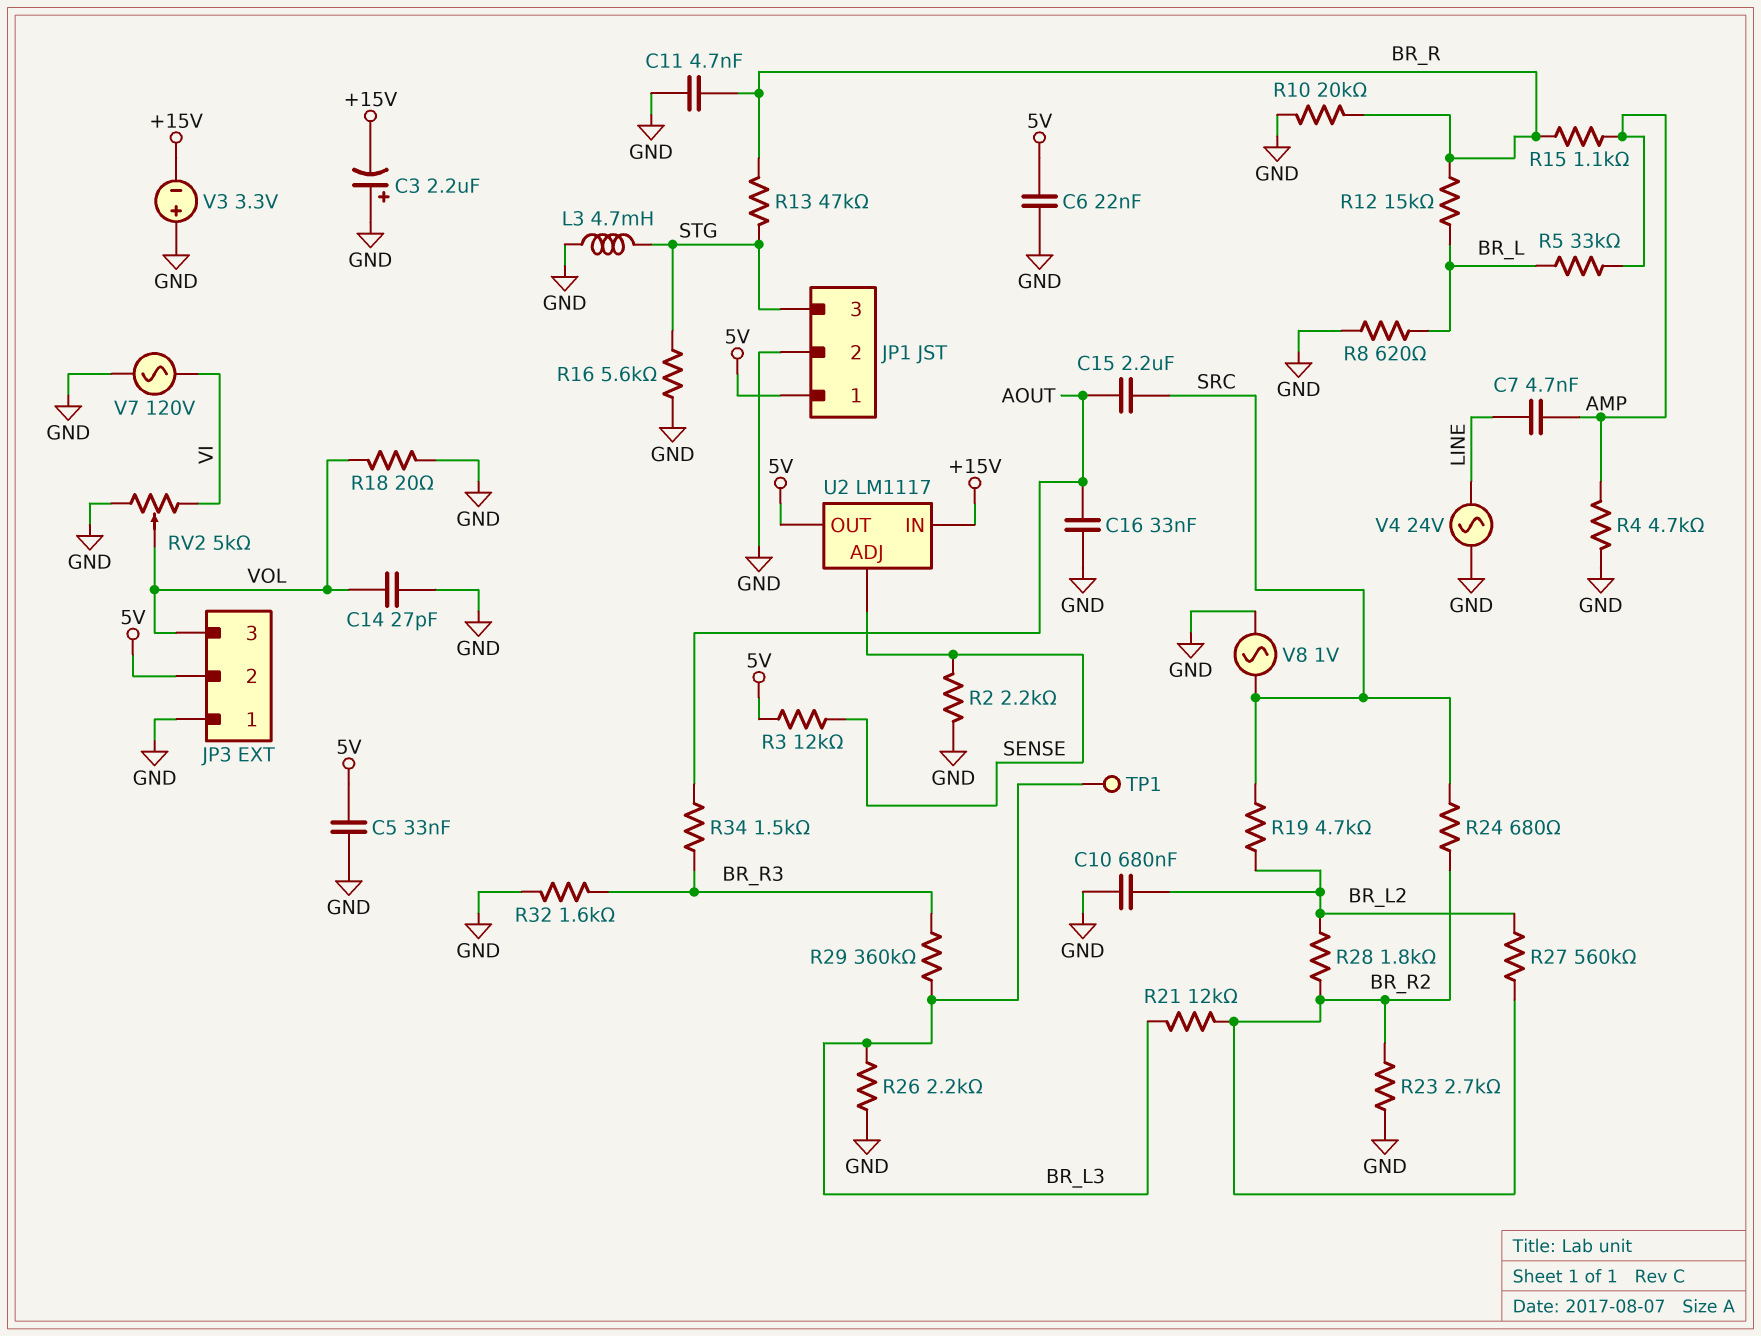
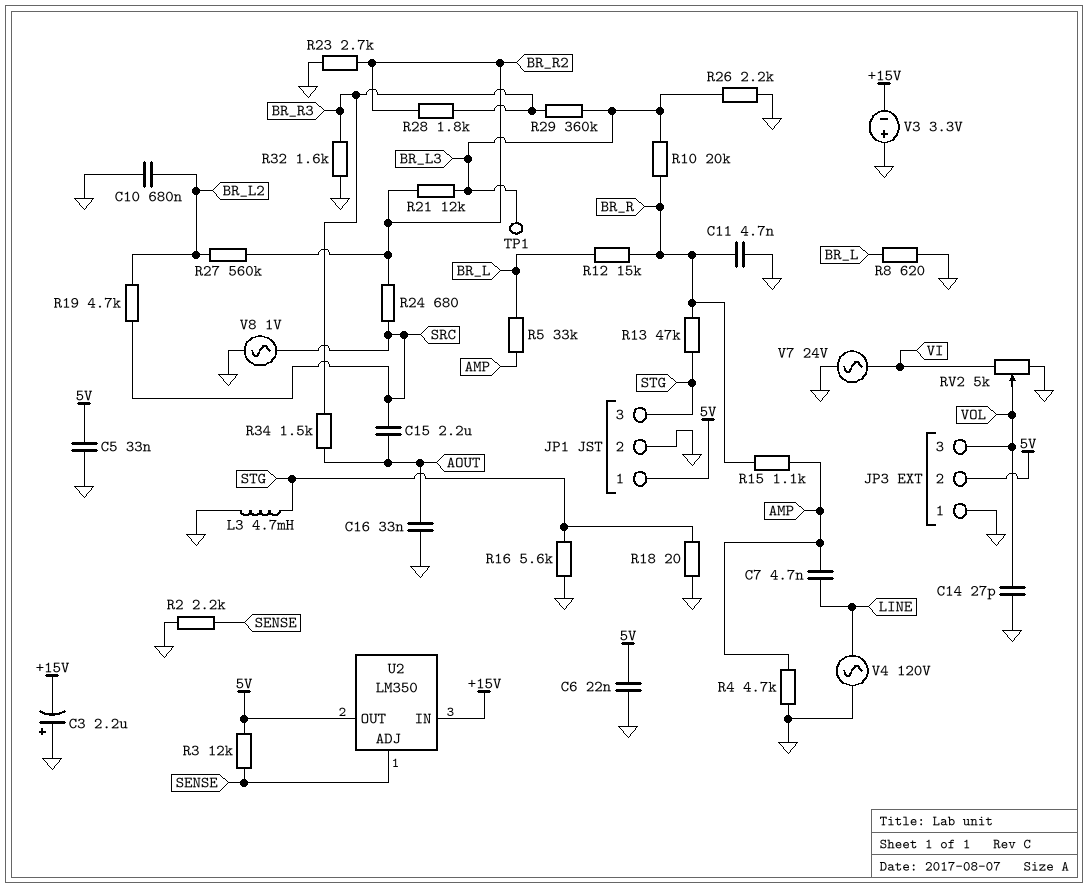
R10: 20k (BR_R, GND) -> 20k (BR_L3, BR_R)
R18: 20 (GND, VOL) -> 20 (GND, STG)
R28: 1.8k (BR_L2, BR_R2) -> 1.8k (BR_R2, BR_R3)
U2: LM1117 -> LM350
V4: AC 24V (GND, LINE) -> AC 120V (GND, LINE)
V7: AC 120V (GND, VI) -> AC 24V (GND, VI)

